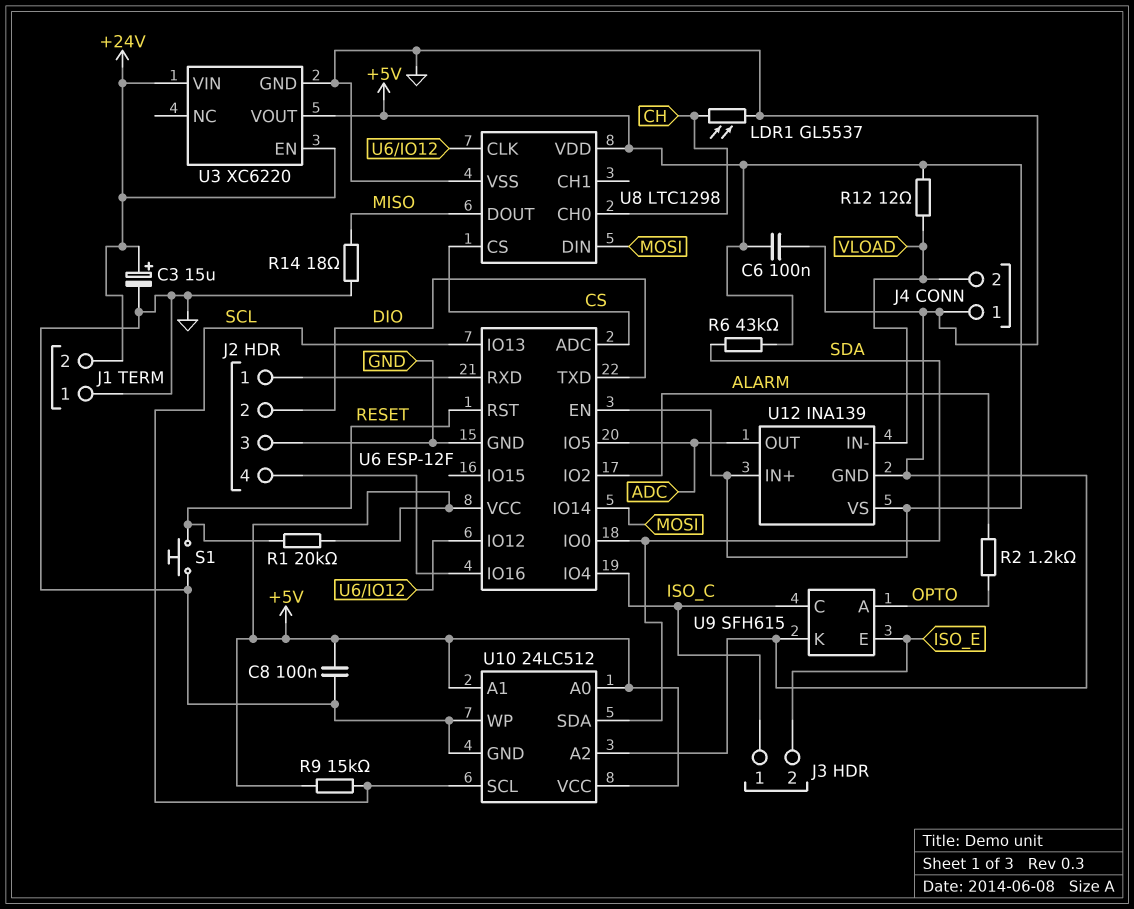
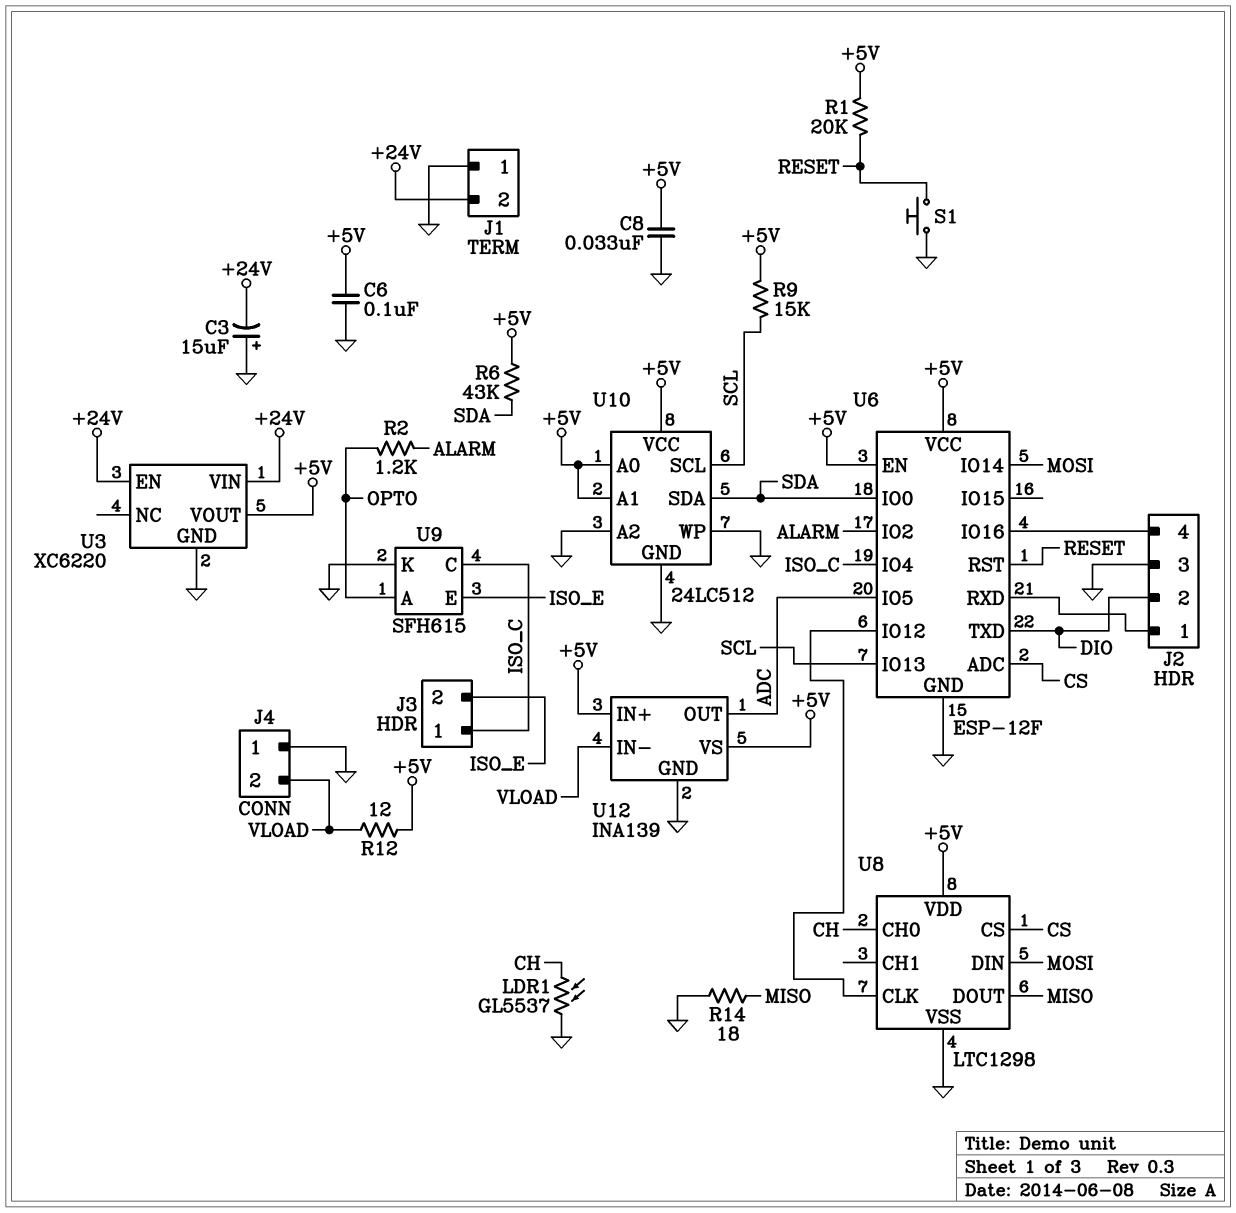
C3: 15uF (plus +24V, minus GND) -> 15uF (plus GND, minus +24V)
C8: 100nF (+5V, GND) -> 33nF (+5V, GND)

